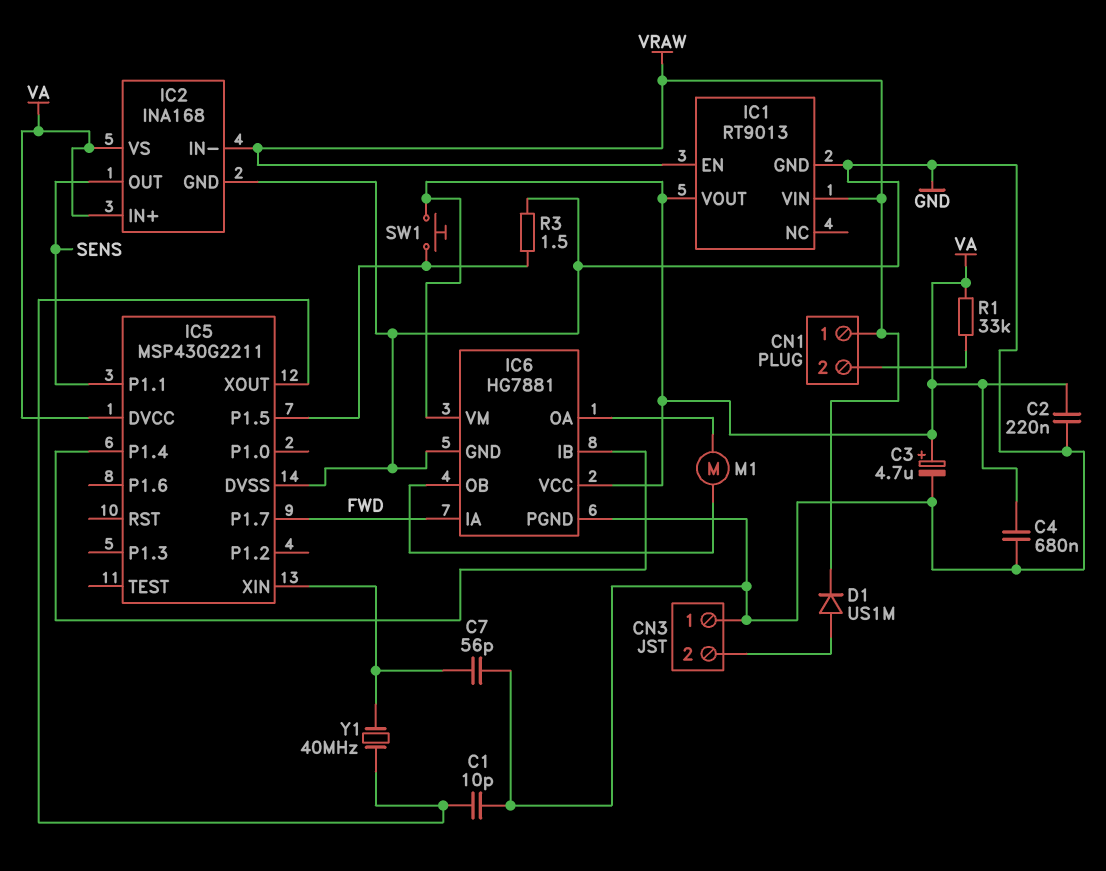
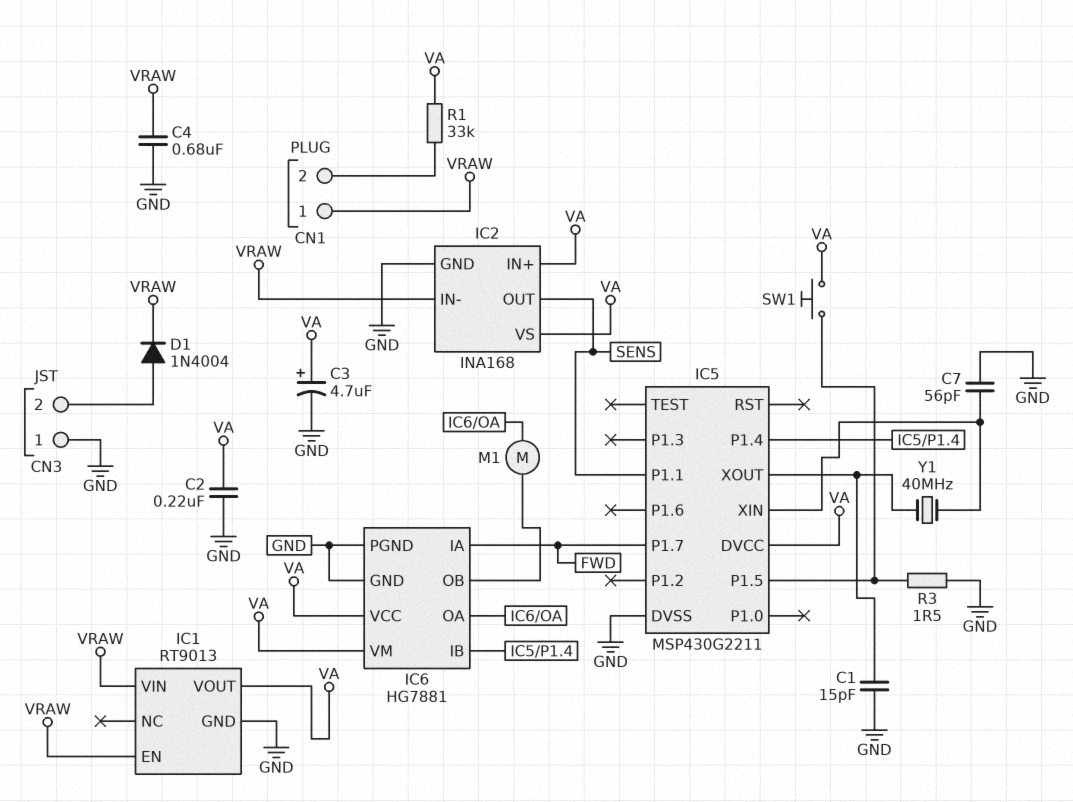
C1: 10pF (GND, IC5/XOUT) -> 15pF (GND, IC5/XOUT)
C4: 680nF (GND, VA) -> 680nF (GND, VRAW)
D1: diode US1M (A CN3/2, K VRAW) -> diode 1N4004 (A CN3/2, K VRAW)

